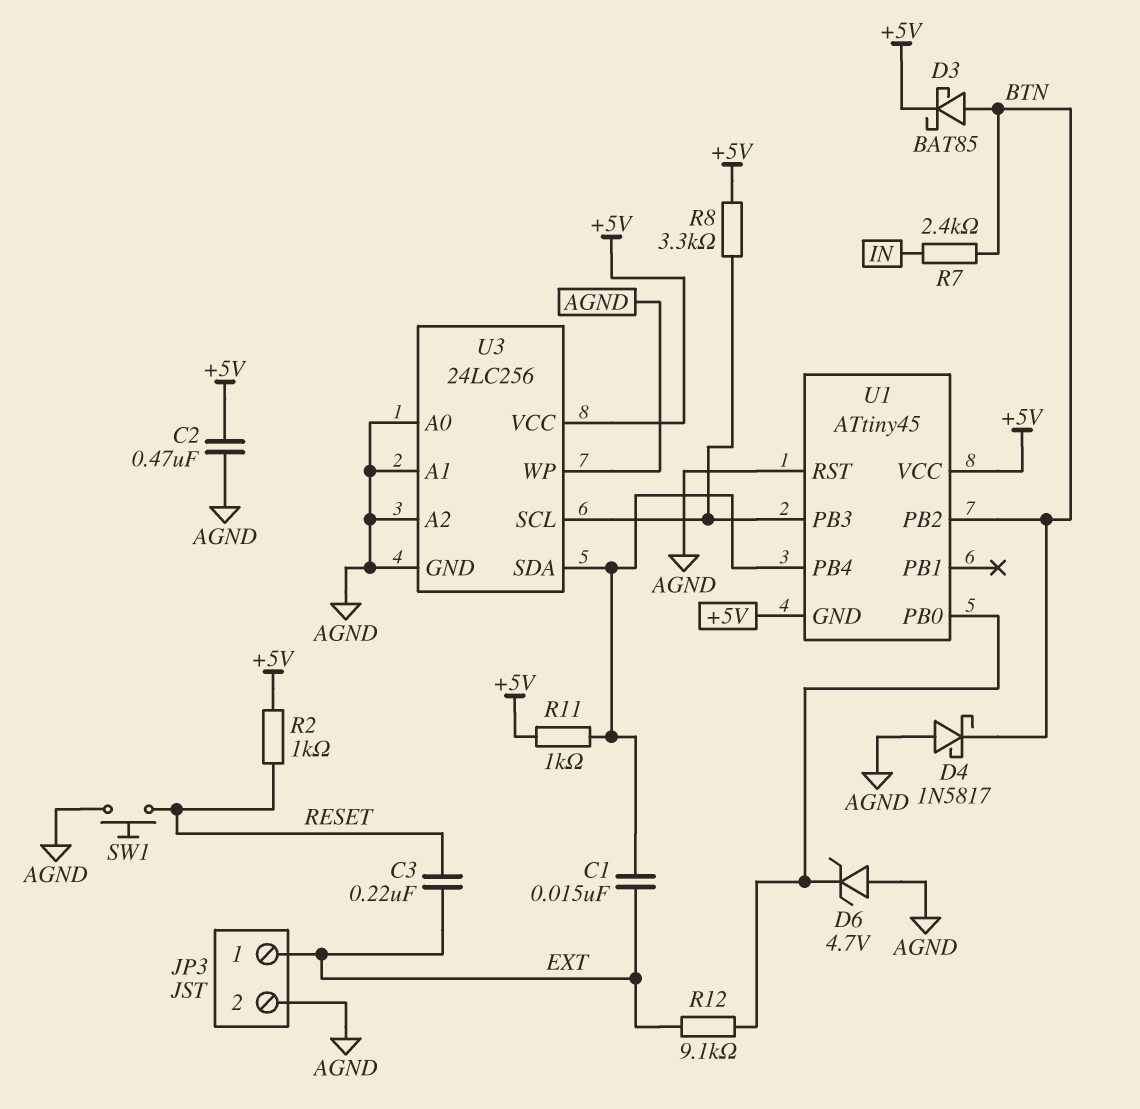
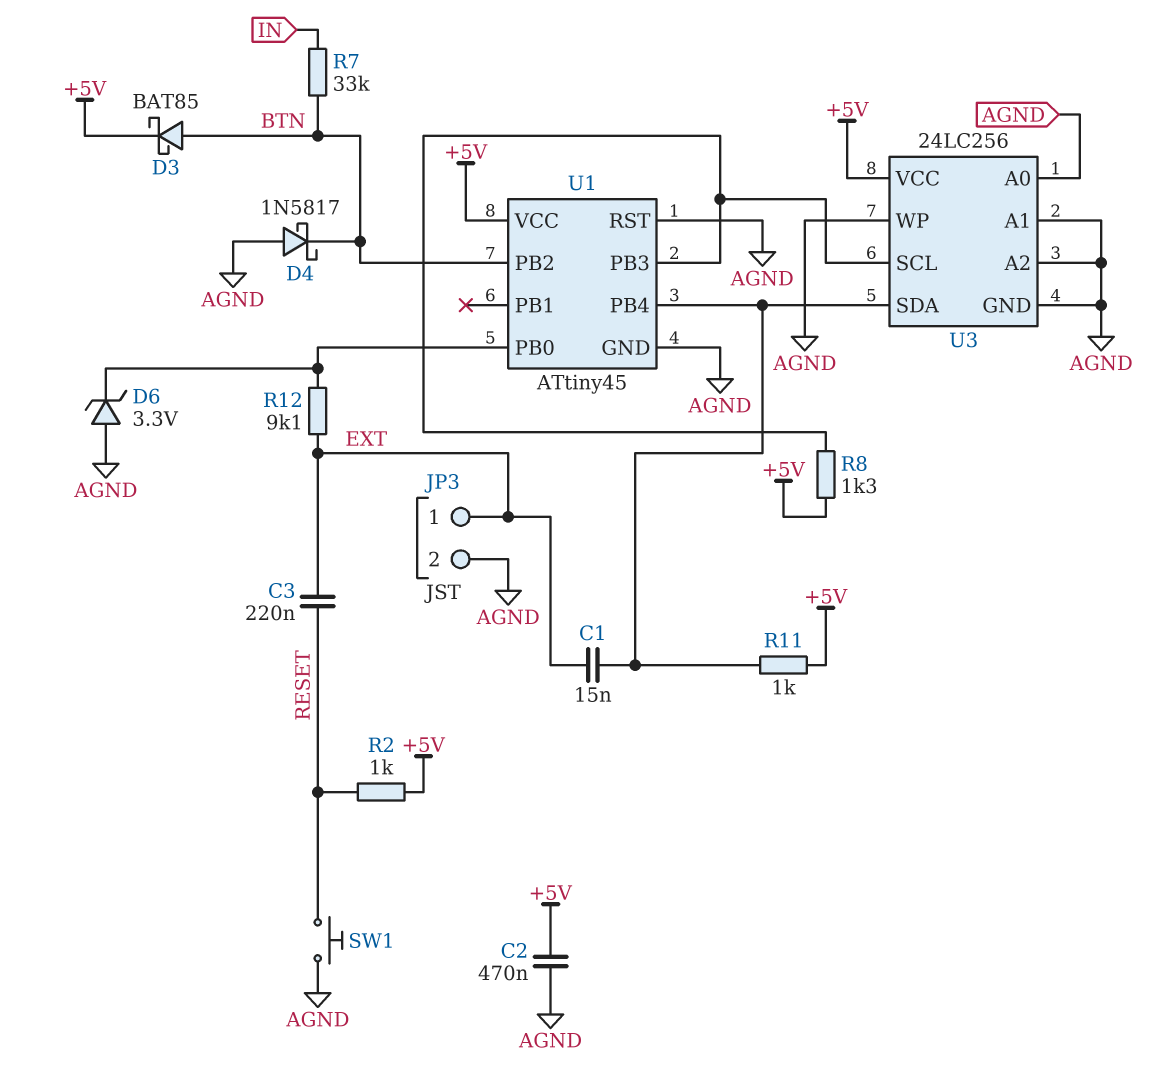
D6: zener 4.7V (A AGND, K U1/PB0) -> zener 3.3V (A AGND, K U1/PB0)
R7: 2.4k (BTN, IN) -> 33k (BTN, IN)
R8: 3.3k (+5V, U1/PB3) -> 1.3k (+5V, U1/PB3)
U1 pin GND: +5V -> AGND

